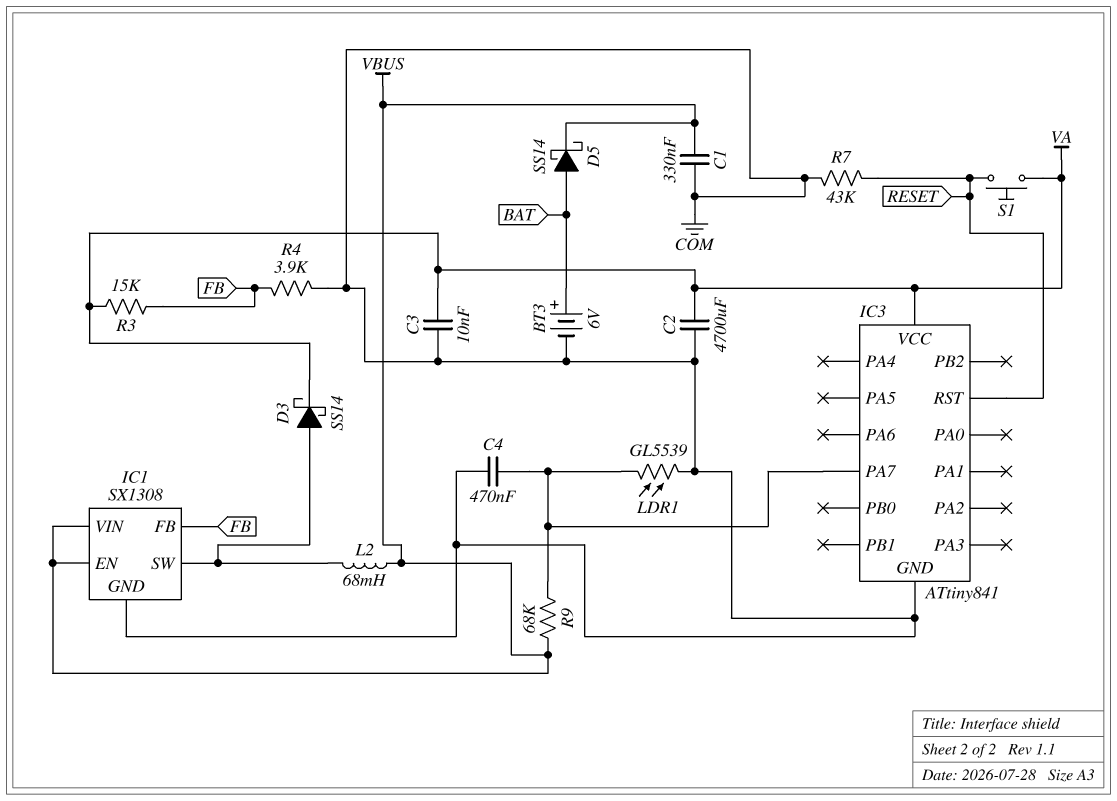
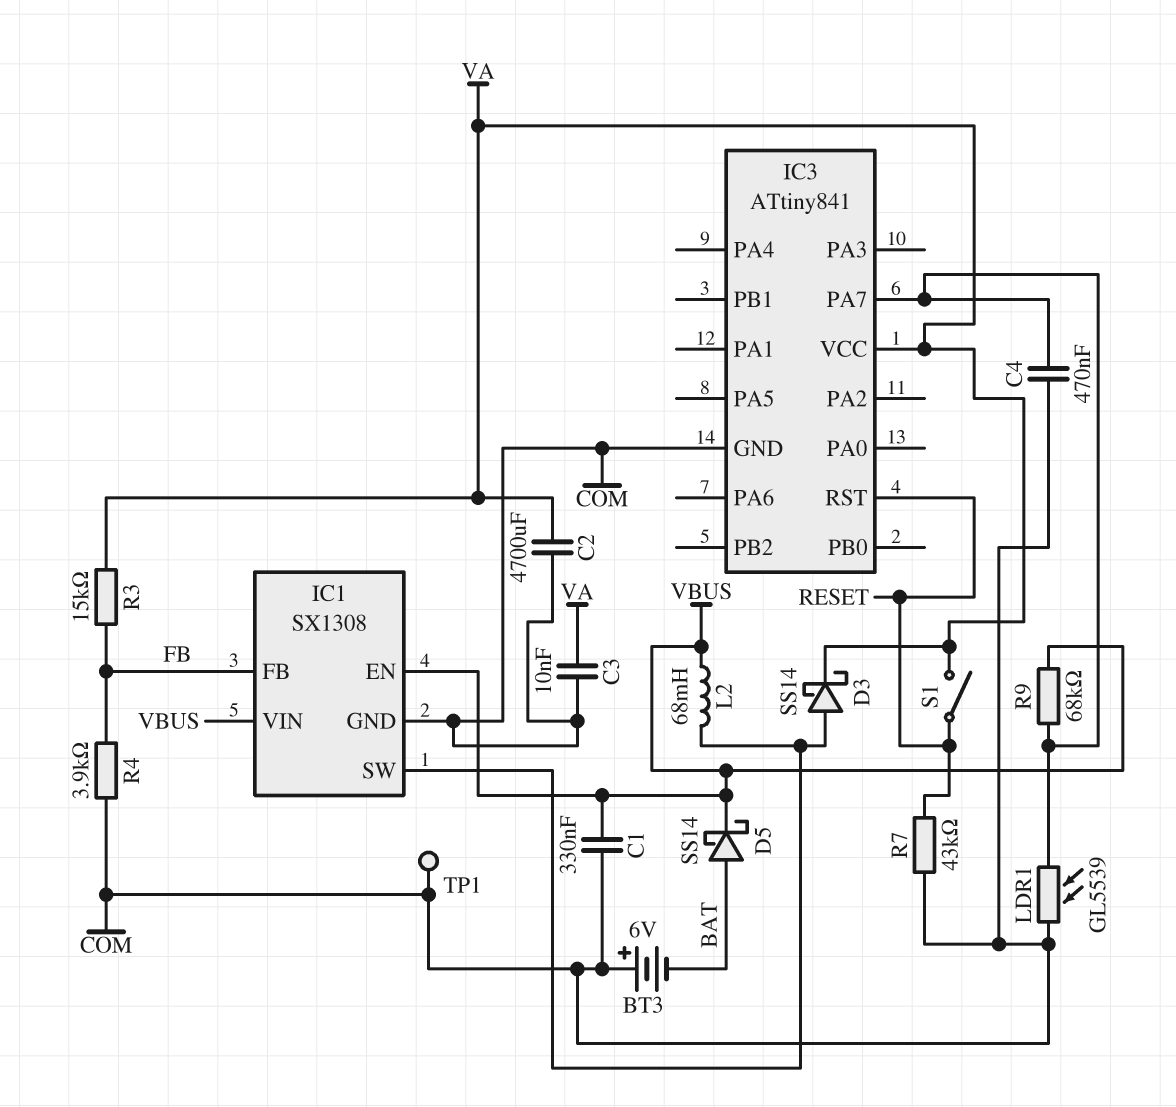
BT3: 6V (plus BAT, minus COM) -> 6V (plus COM, minus BAT)
S1: button (RESET, VA) -> switch (RESET, VA)
TP1: none -> test point (COM)

